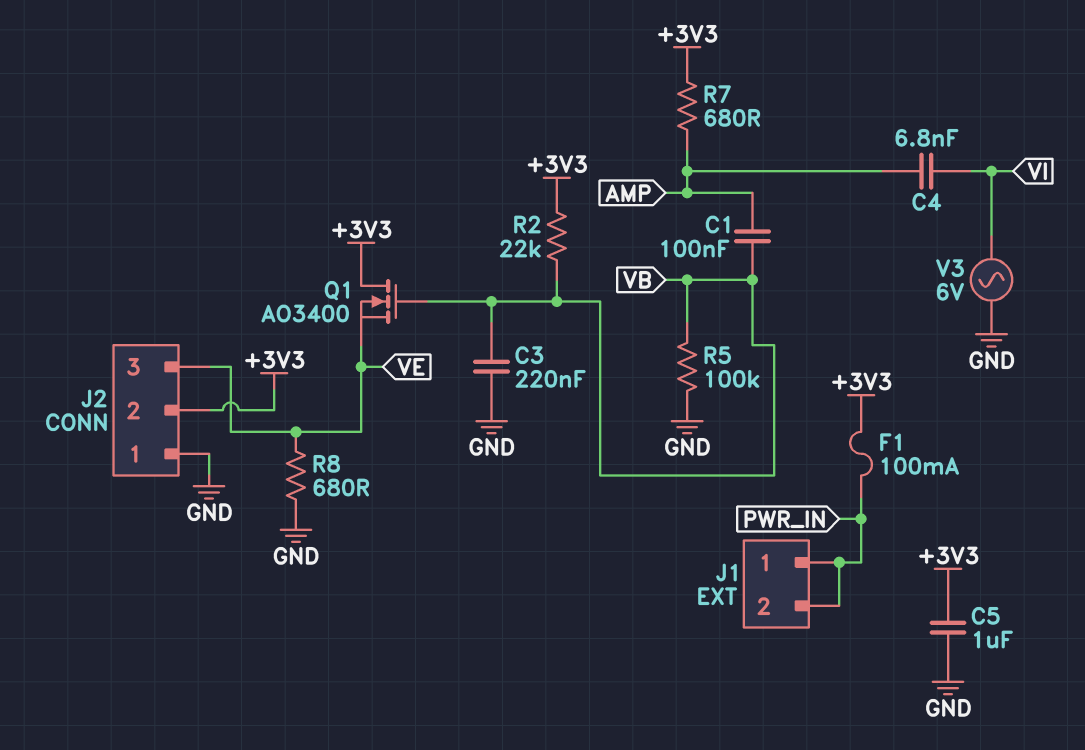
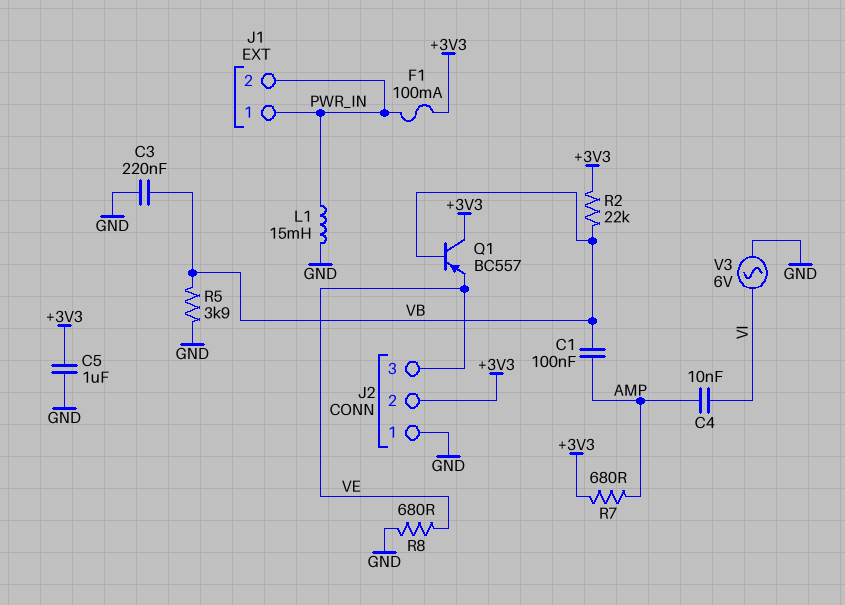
C4: 6.8nF (AMP, VI) -> 10nF (AMP, VI)
L1: none -> 15mH (GND, PWR_IN)
Q1: NMOS AO3400 (G VB, D +3V3, S VE) -> PNP BC557 (B VB, C +3V3, E VE)
R5: 100k (GND, VB) -> 3.9k (GND, VB)

